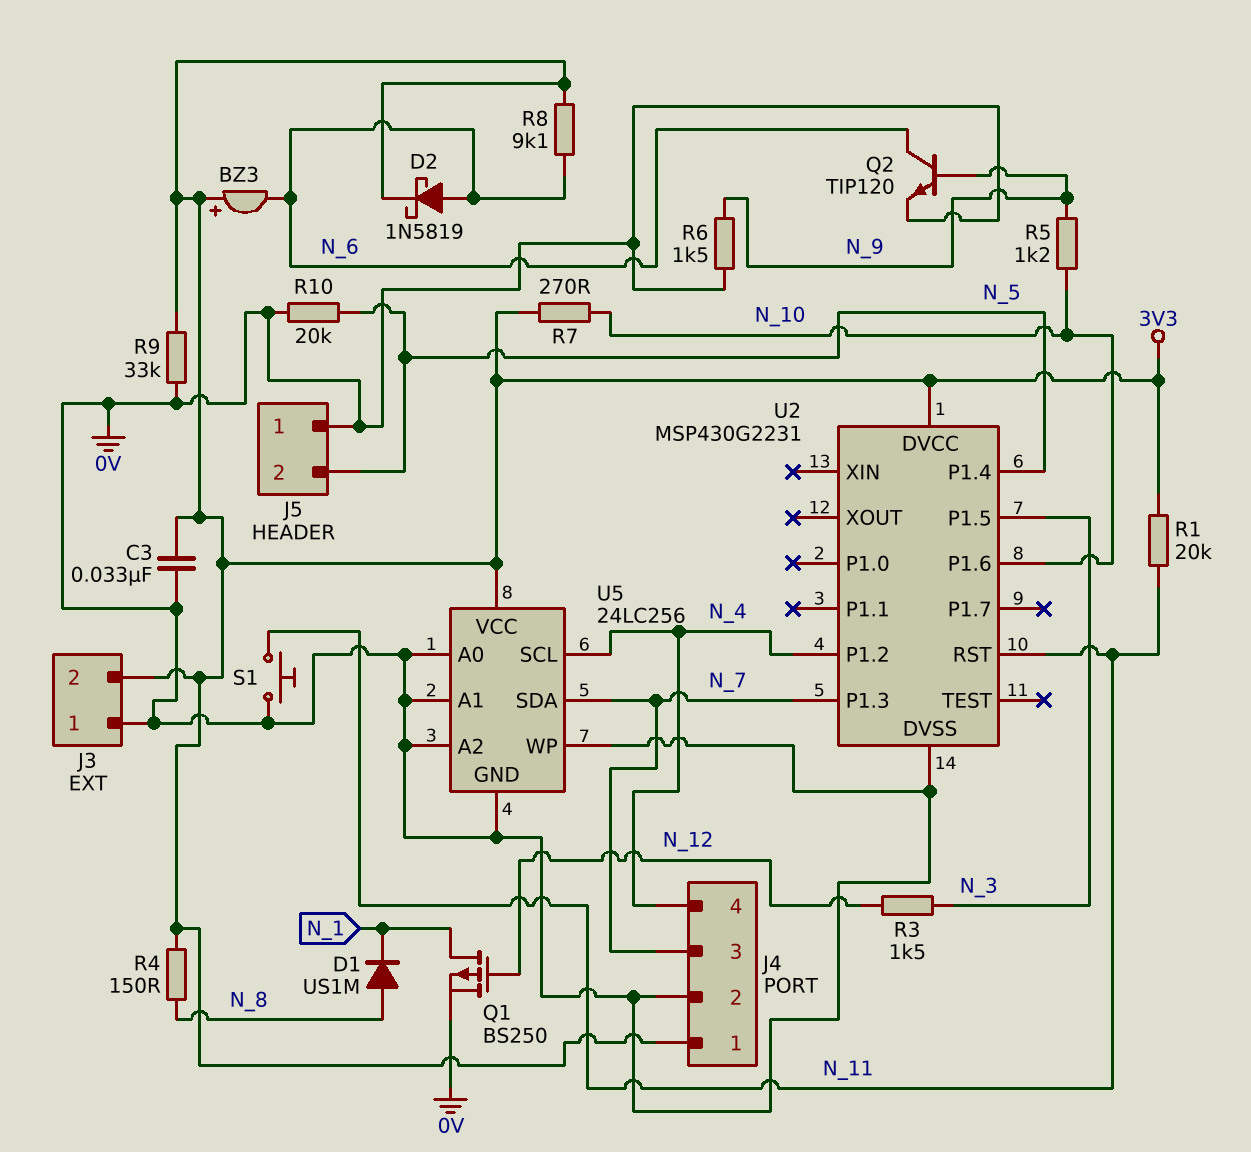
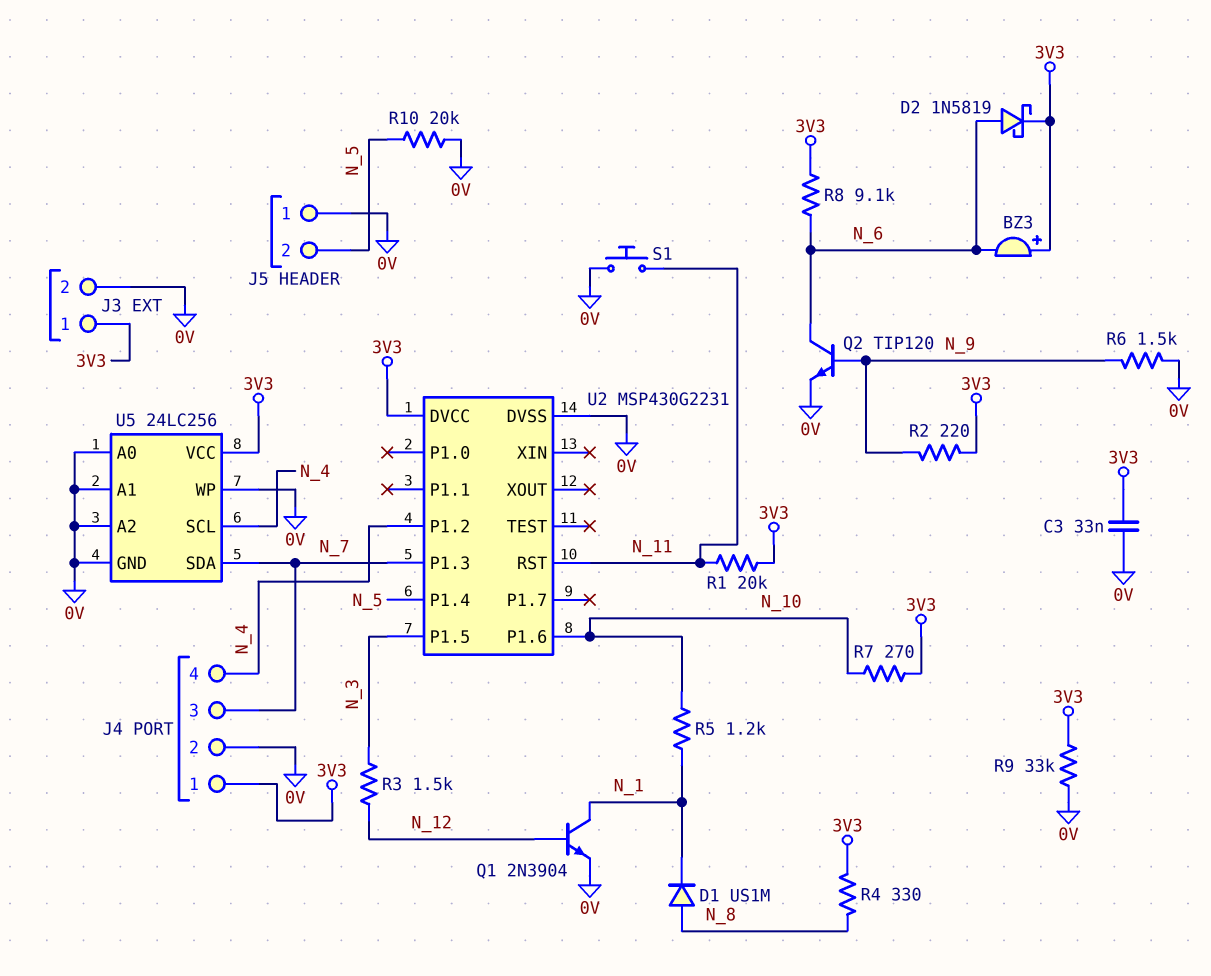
J3 pin 1: 0V -> 3V3
J3 pin 2: 3V3 -> 0V
Q1: PMOS BS250 (G N_12, D N_1, S 0V) -> NPN 2N3904 (B N_12, C N_1, E 0V)
R2: none -> 220 (3V3, N_9)
R4: 150 (3V3, N_8) -> 330 (3V3, N_8)
R5: 1.2k (N_9, N_10) -> 1.2k (N_1, N_10)

